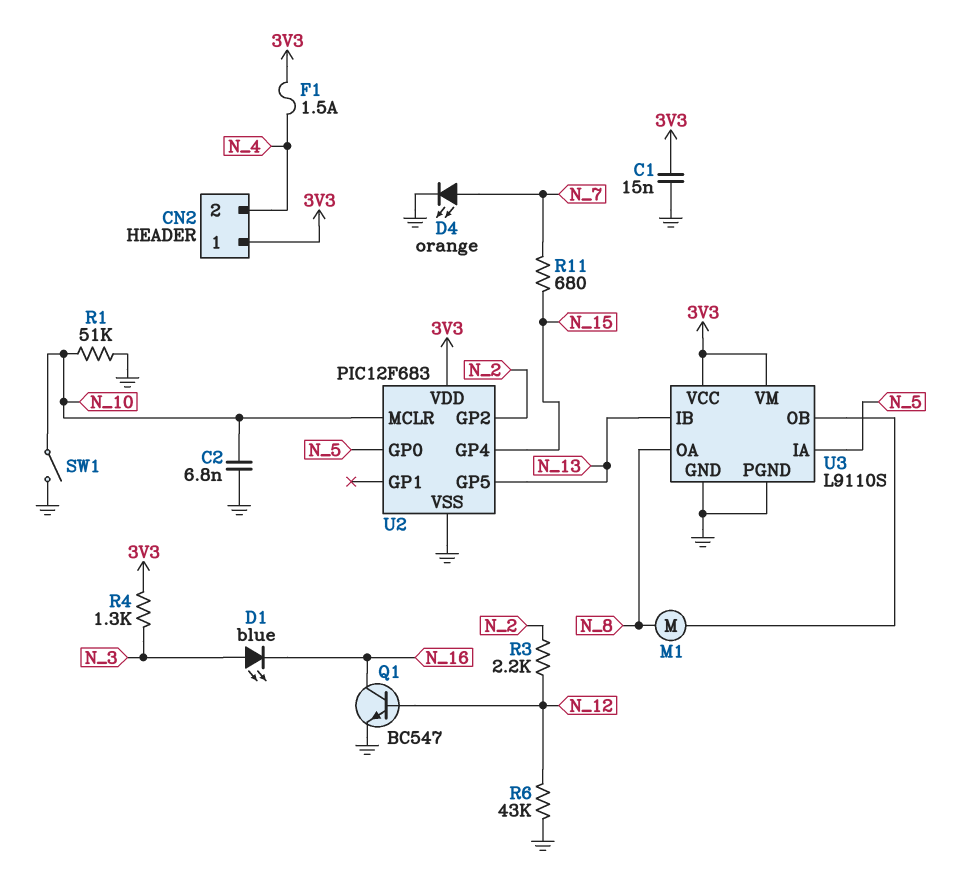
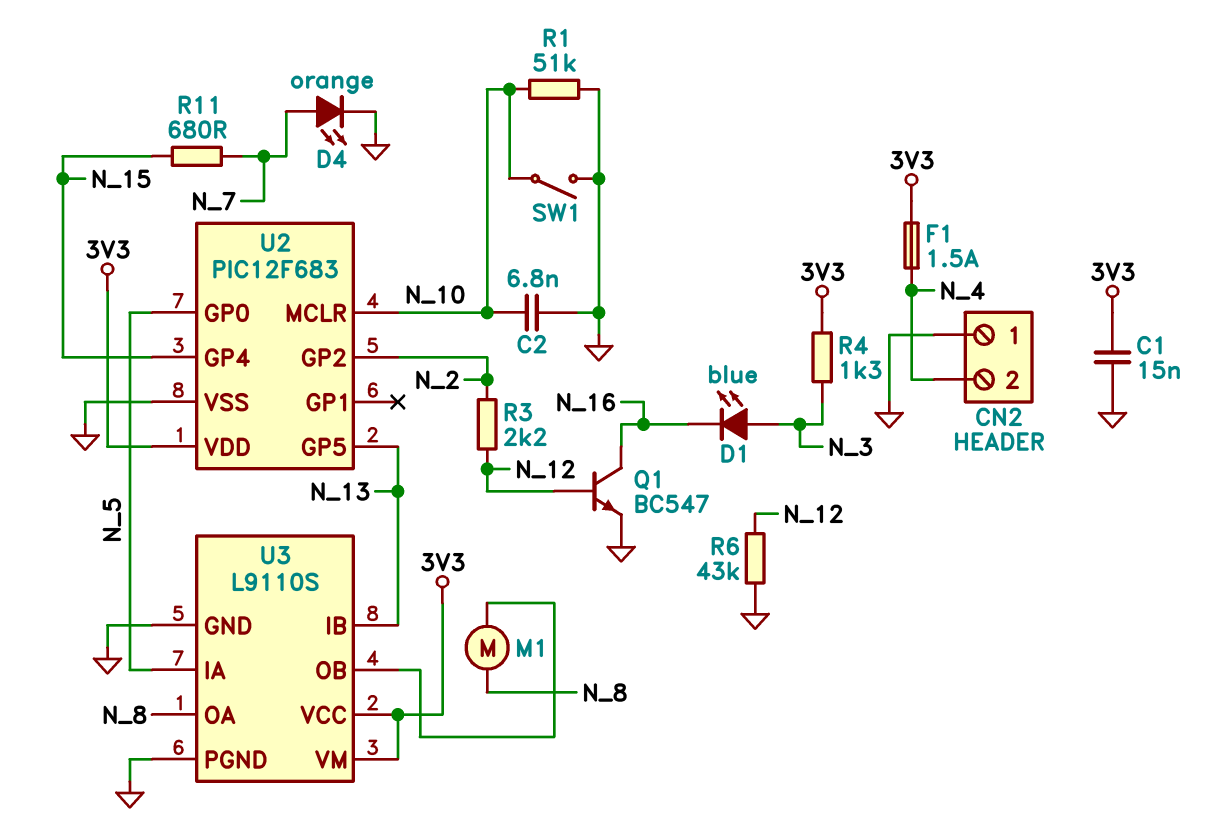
CN2 pin 1: 3V3 -> GND

